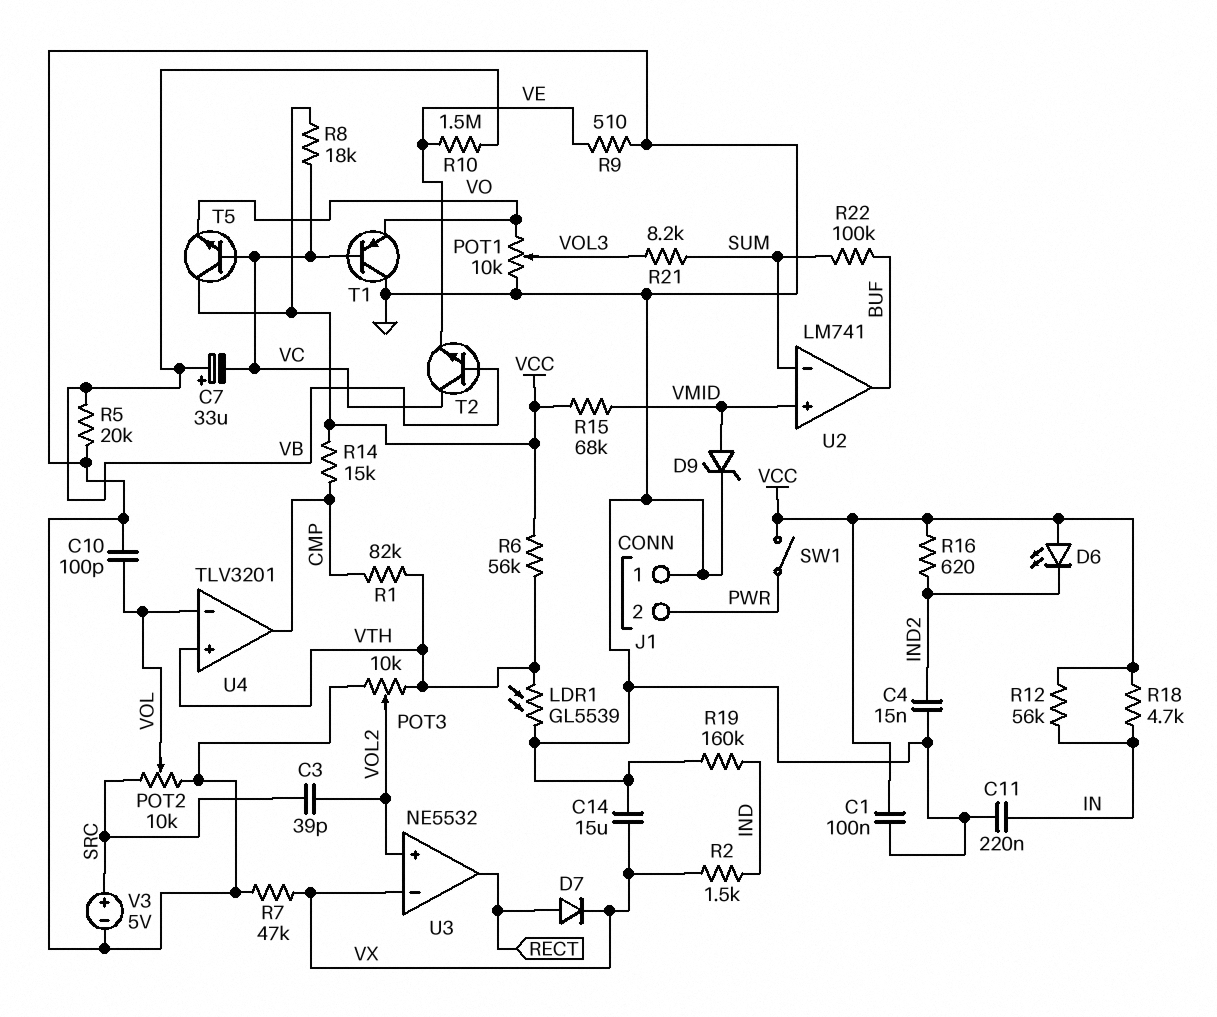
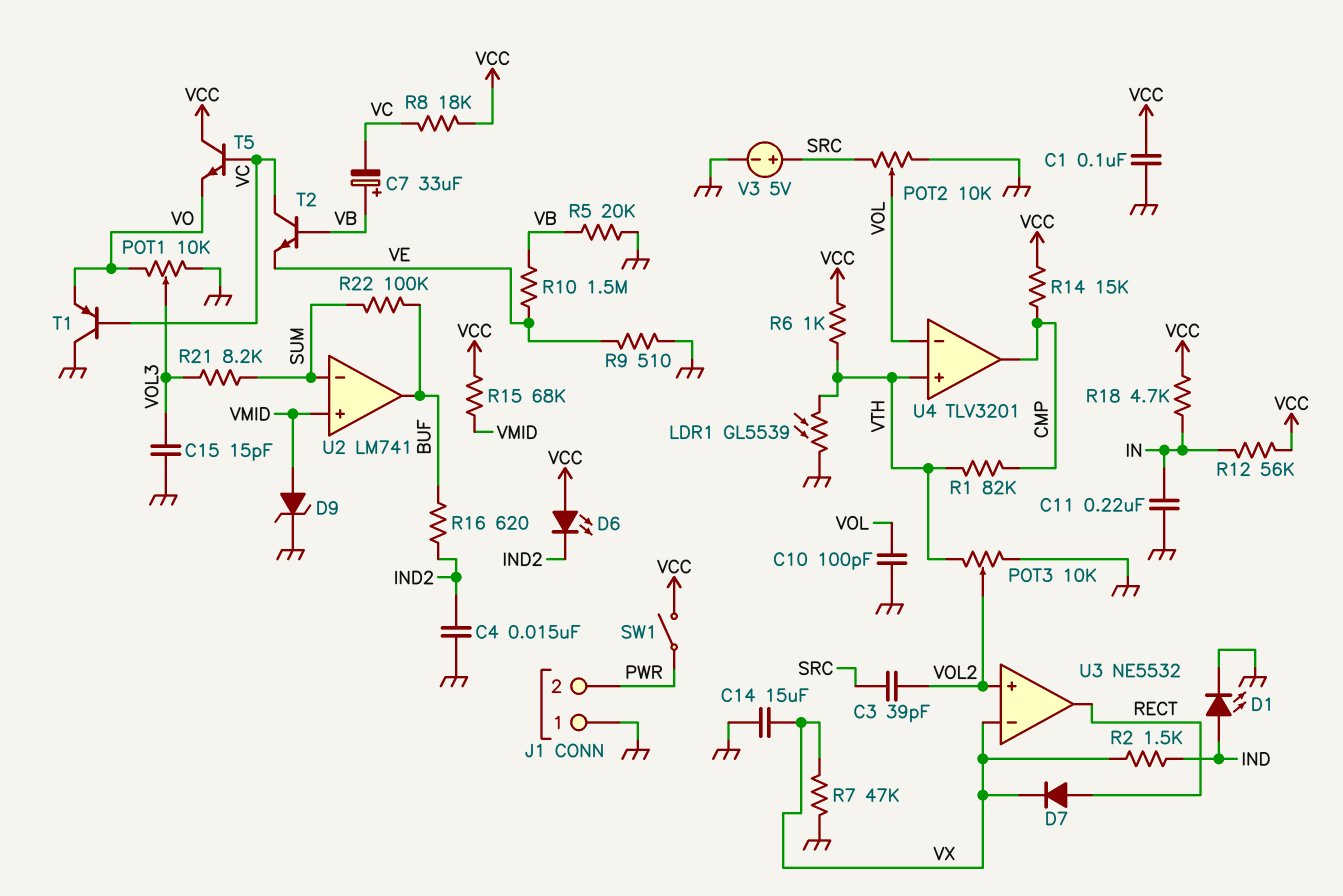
C15: none -> 15pF (GND, VOL3)
D1: none -> LED (A IND, K GND)
R6: 56k (VCC, VTH) -> 1k (VCC, VTH)
R16: 620 (IND2, VCC) -> 620 (BUF, IND2)
R19: 160k (GND, IND) -> none

